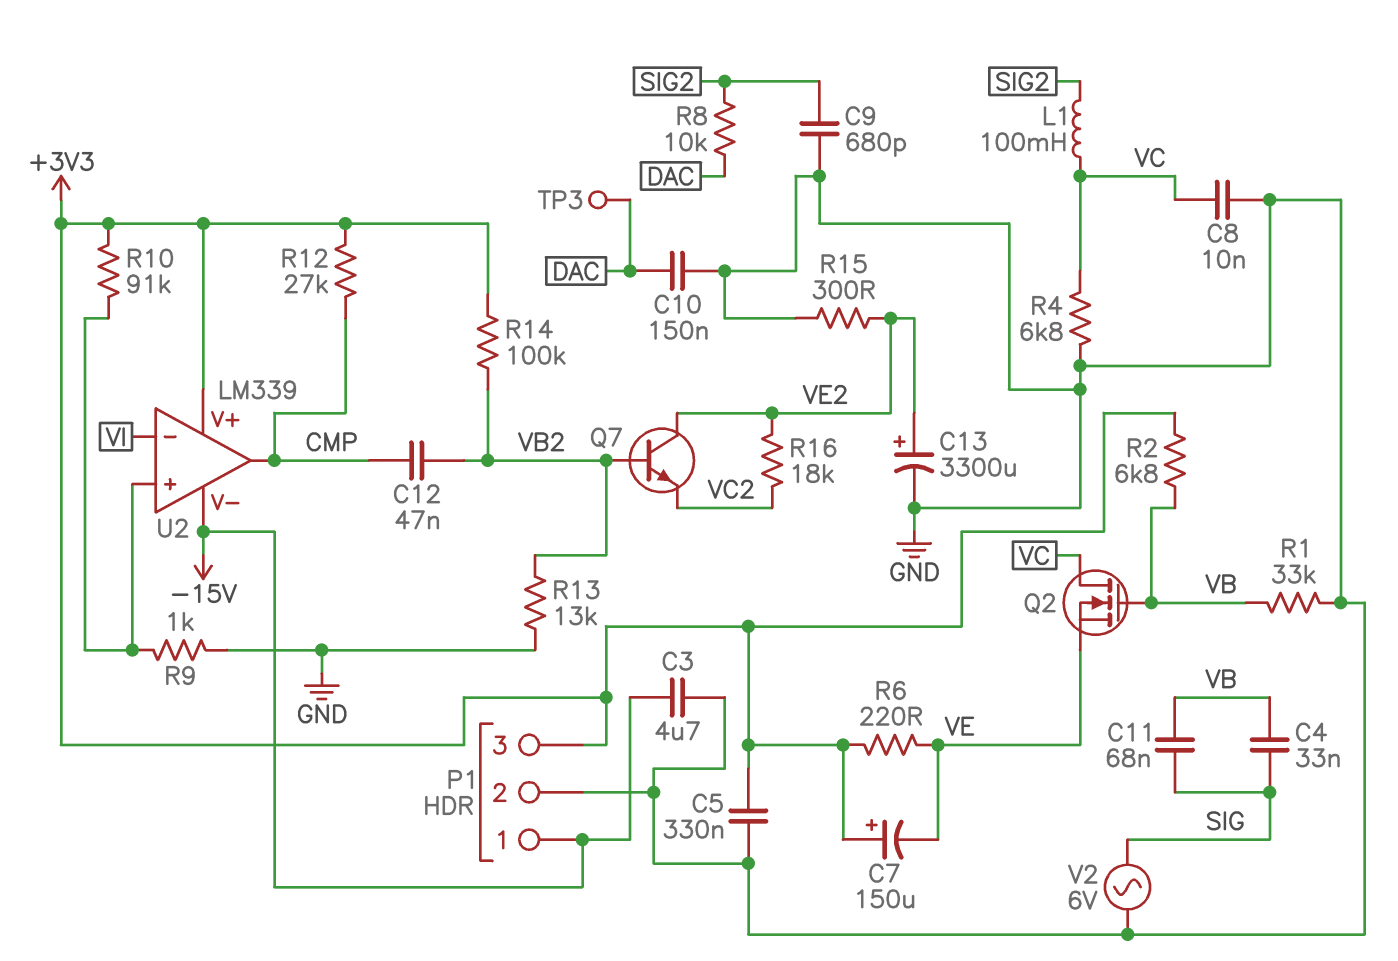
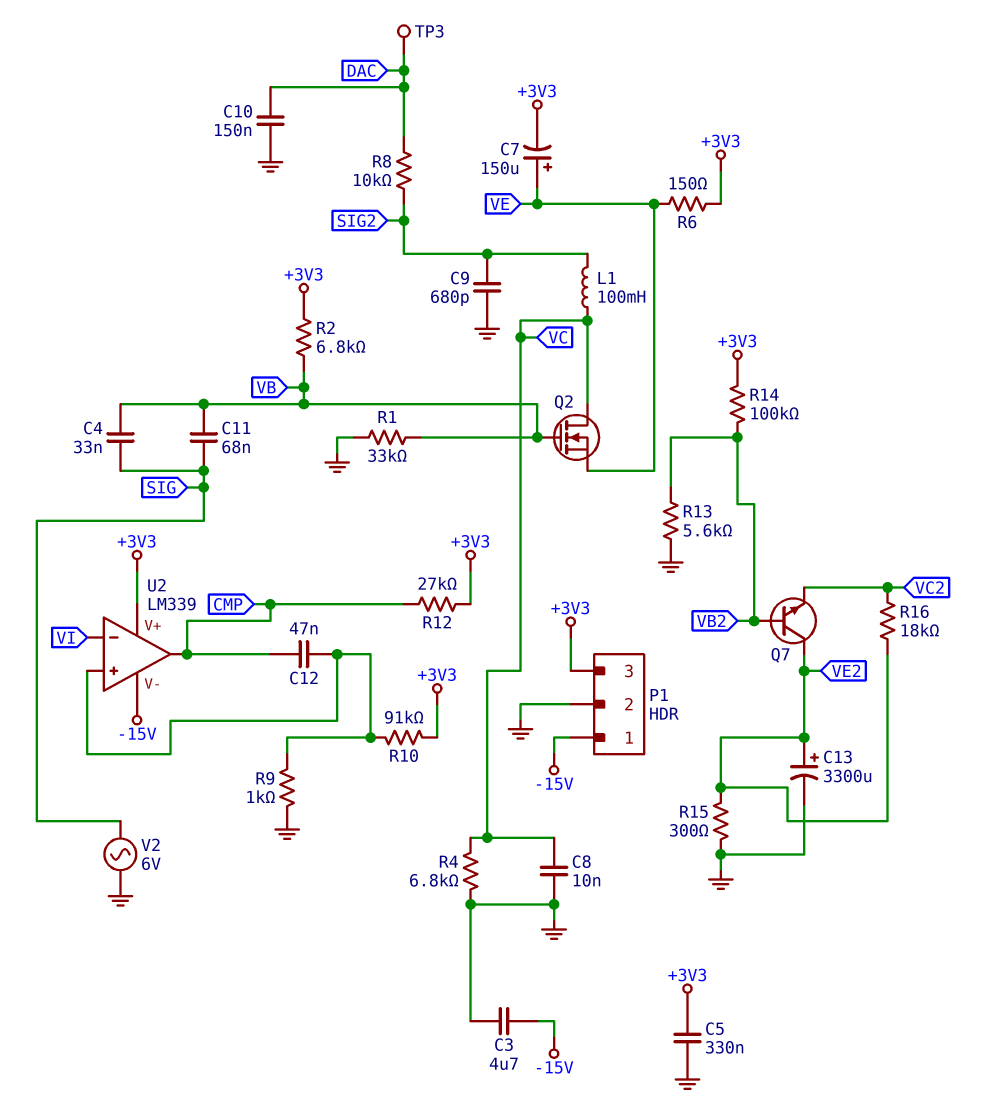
C7: 150uF (plus +3V3, minus VE) -> 150uF (plus VE, minus +3V3)
C12: 47nF (CMP, VB2) -> 47nF (CMP, U2/in+)
R6: 220 (+3V3, VE) -> 150 (+3V3, VE)
R13: 13k (GND, VB2) -> 5.6k (GND, VB2)

